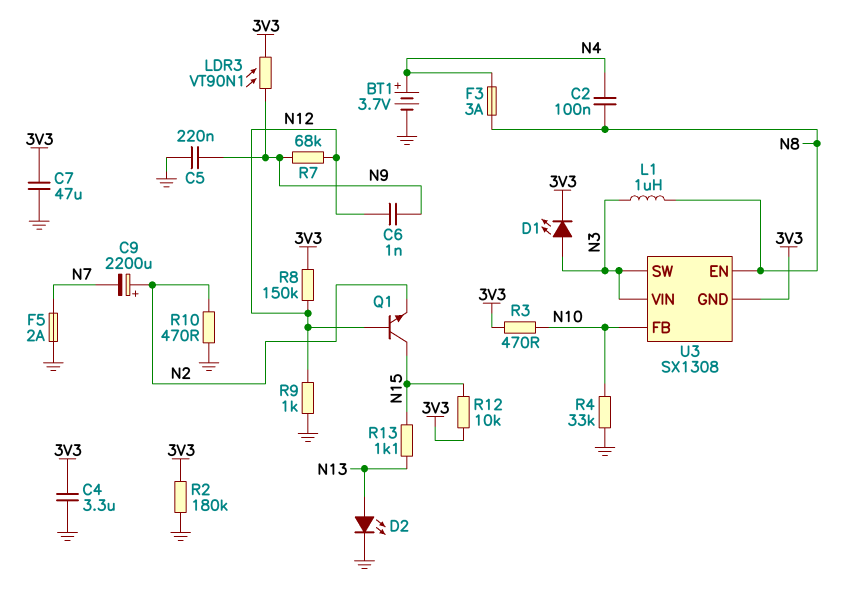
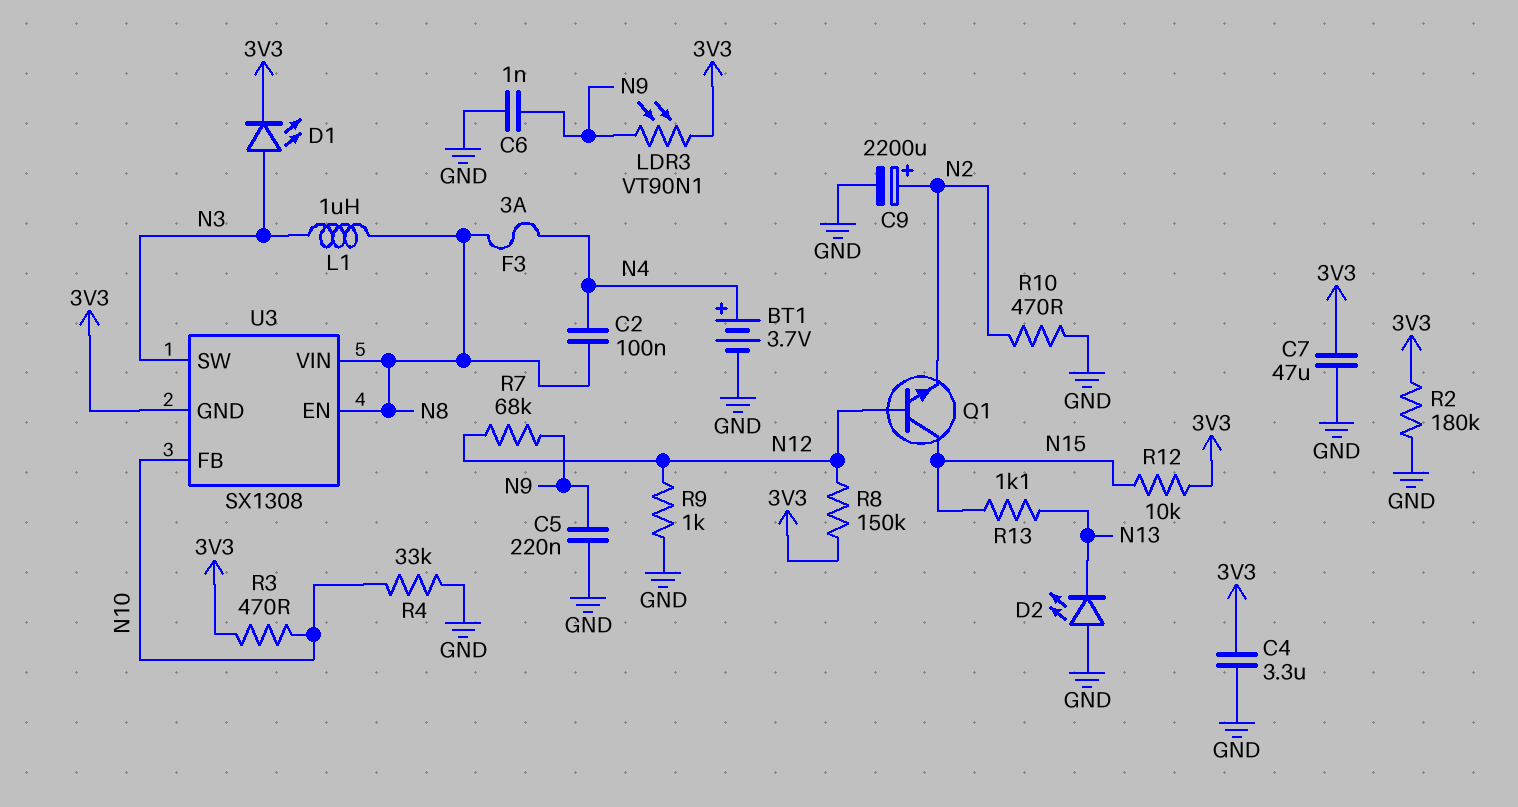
C6: 1nF (N9, N12) -> 1nF (GND, N9)
C9: 2200uF (plus N2, minus N7) -> 2200uF (plus N2, minus GND)
D2: LED (A N13, K GND) -> LED (A GND, K N13)
F5: 2A (GND, N7) -> none
U3 pin VIN: N3 -> N8

